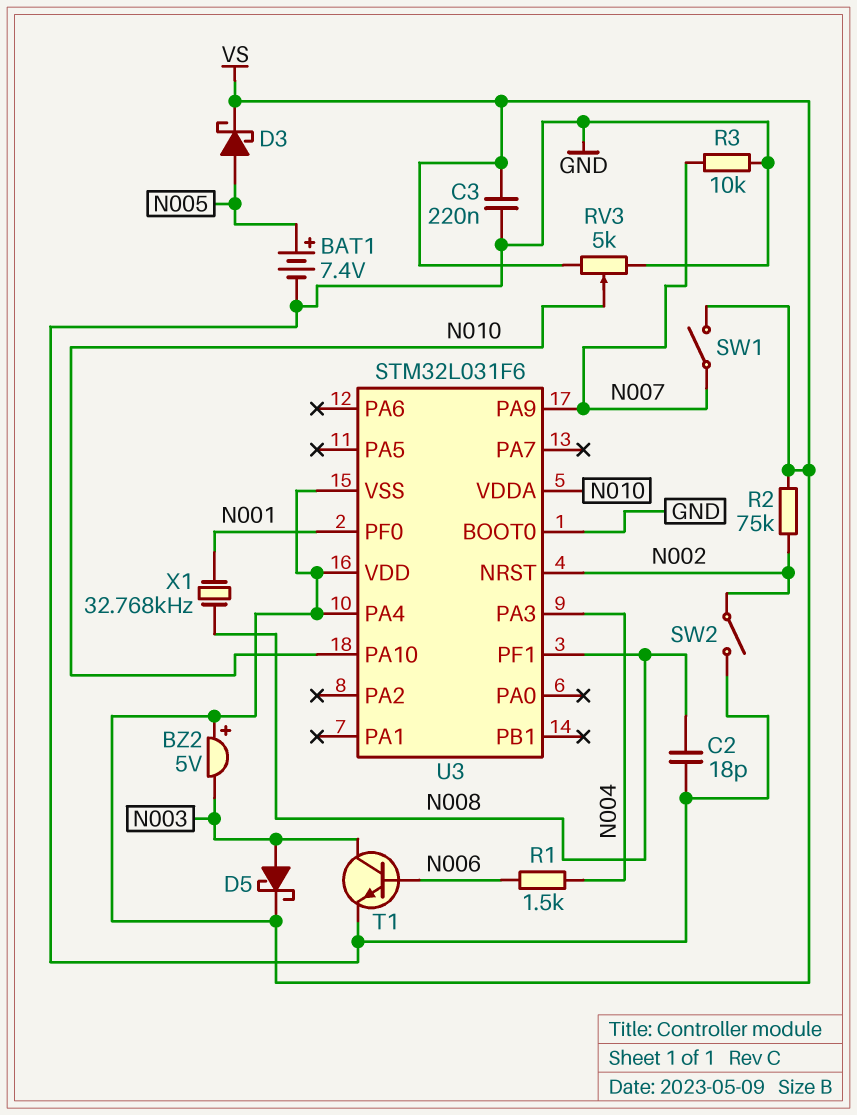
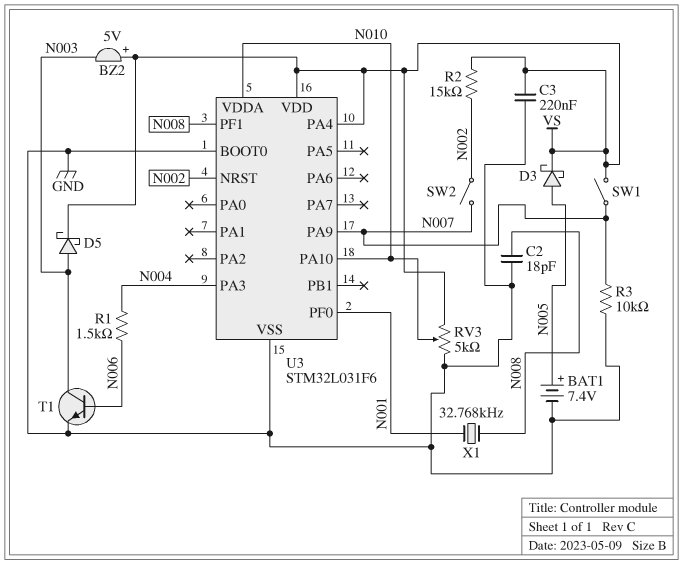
R2: 75k (N002, VS) -> 15k (N002, VS)
SW2: switch (GND, N002) -> switch (N002, N007)
U3 pin VSS: VS -> GND

